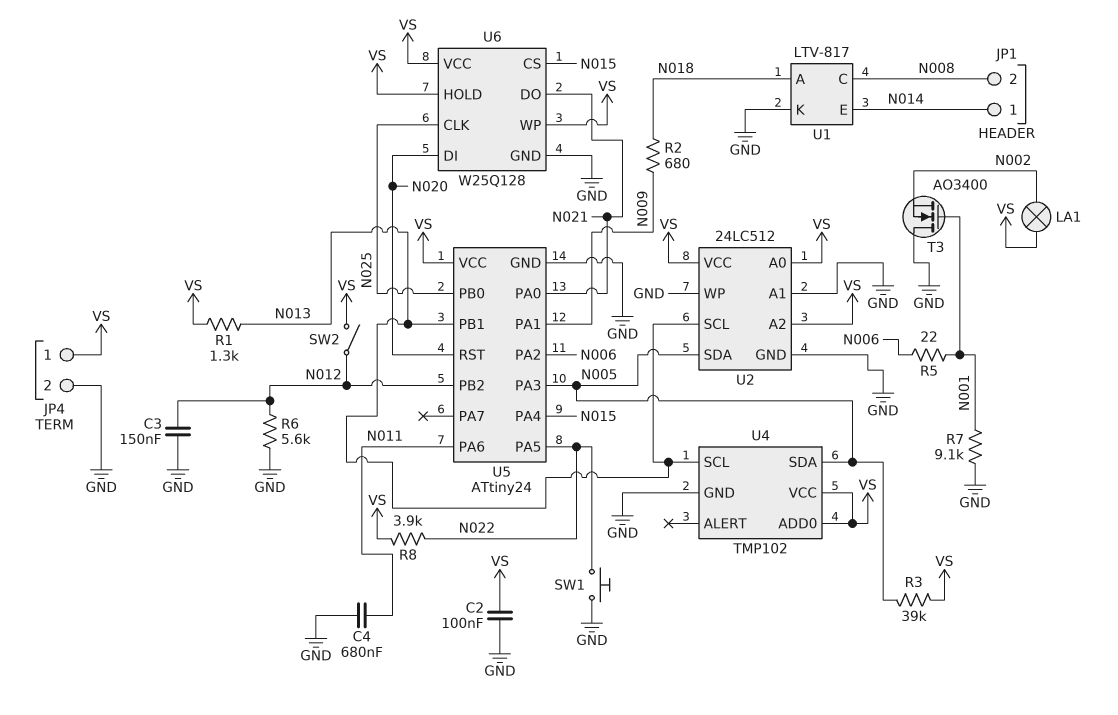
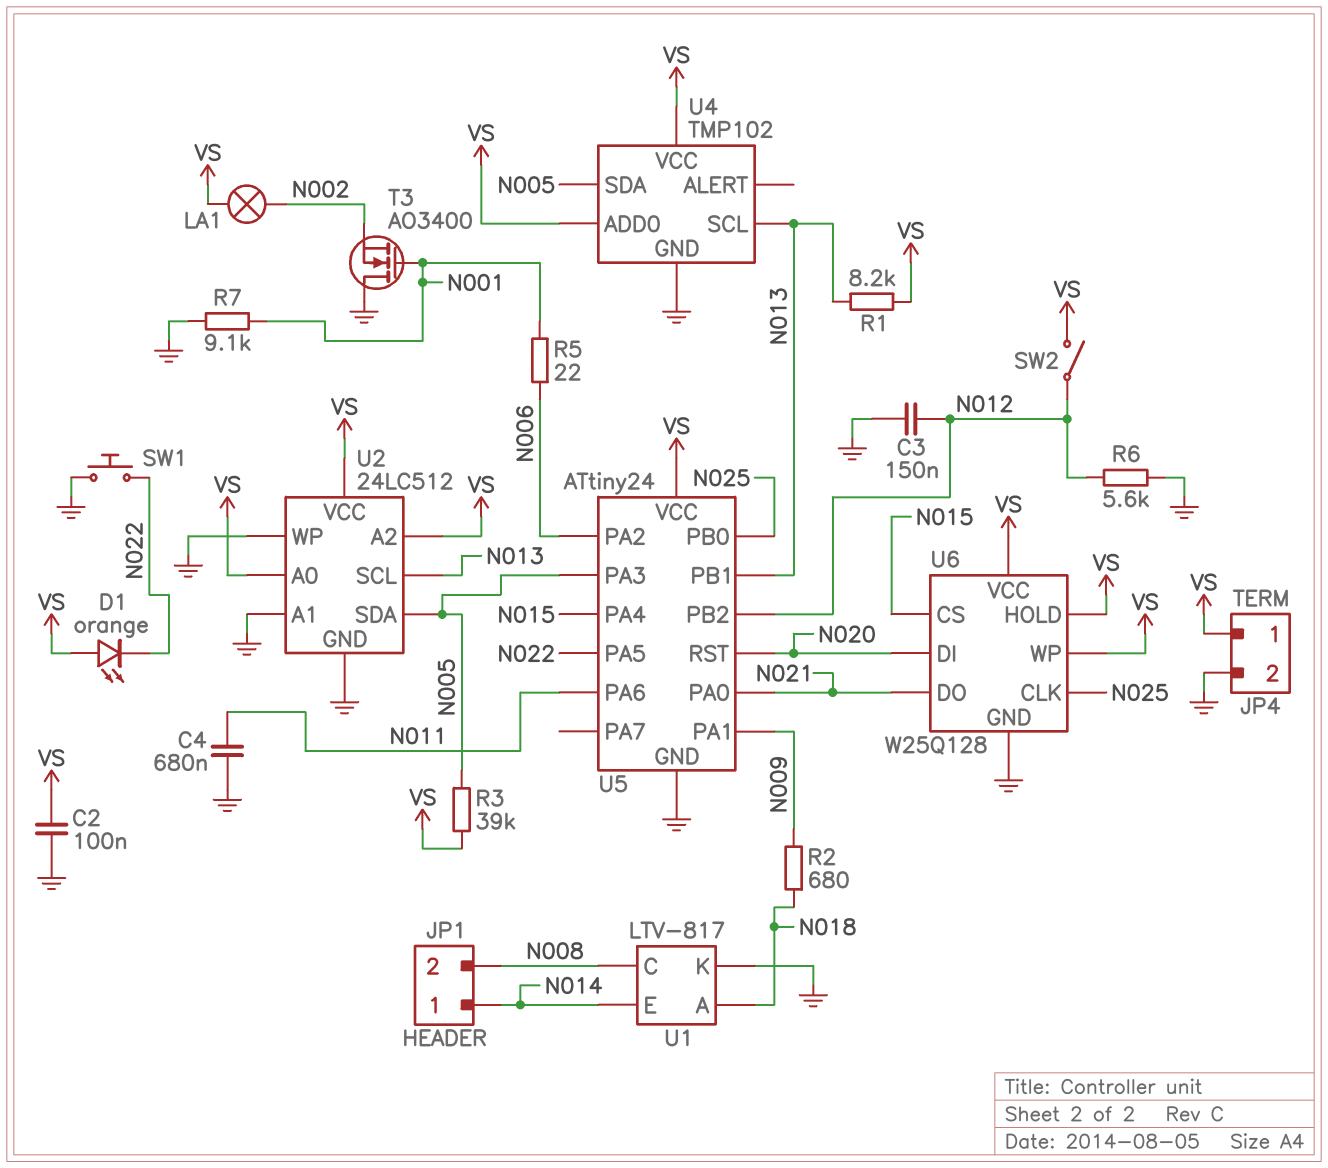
D1: none -> LED orange (A VS, K N022)
R1: 1.3k (N013, VS) -> 8.2k (N013, VS)
R8: 3.9k (N022, VS) -> none

